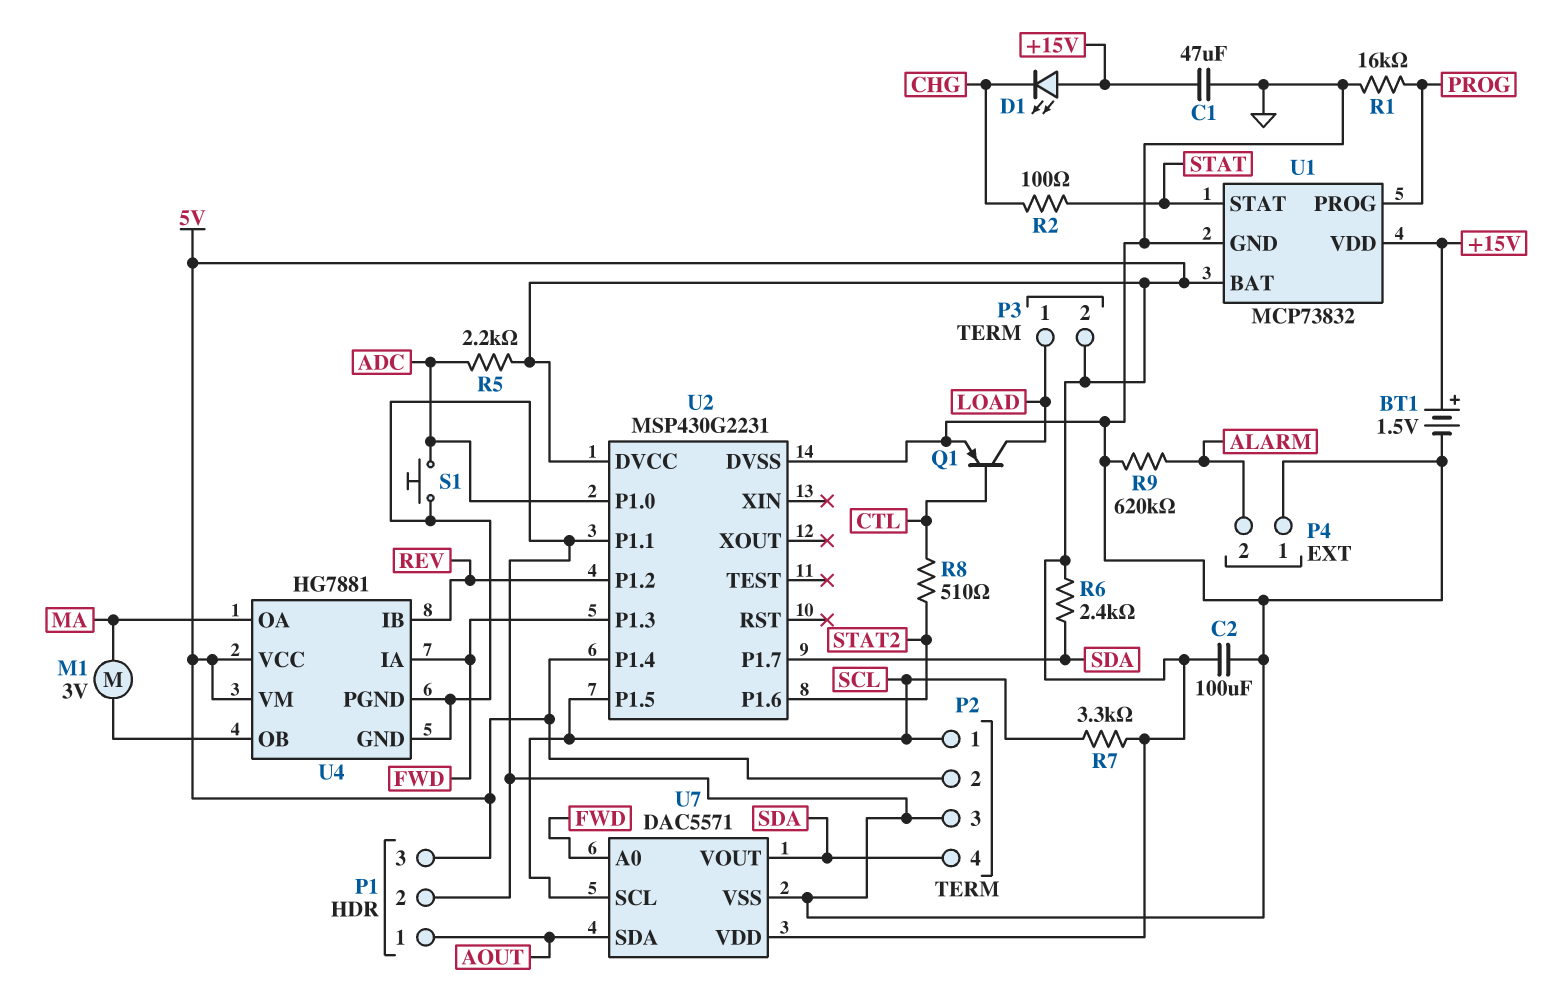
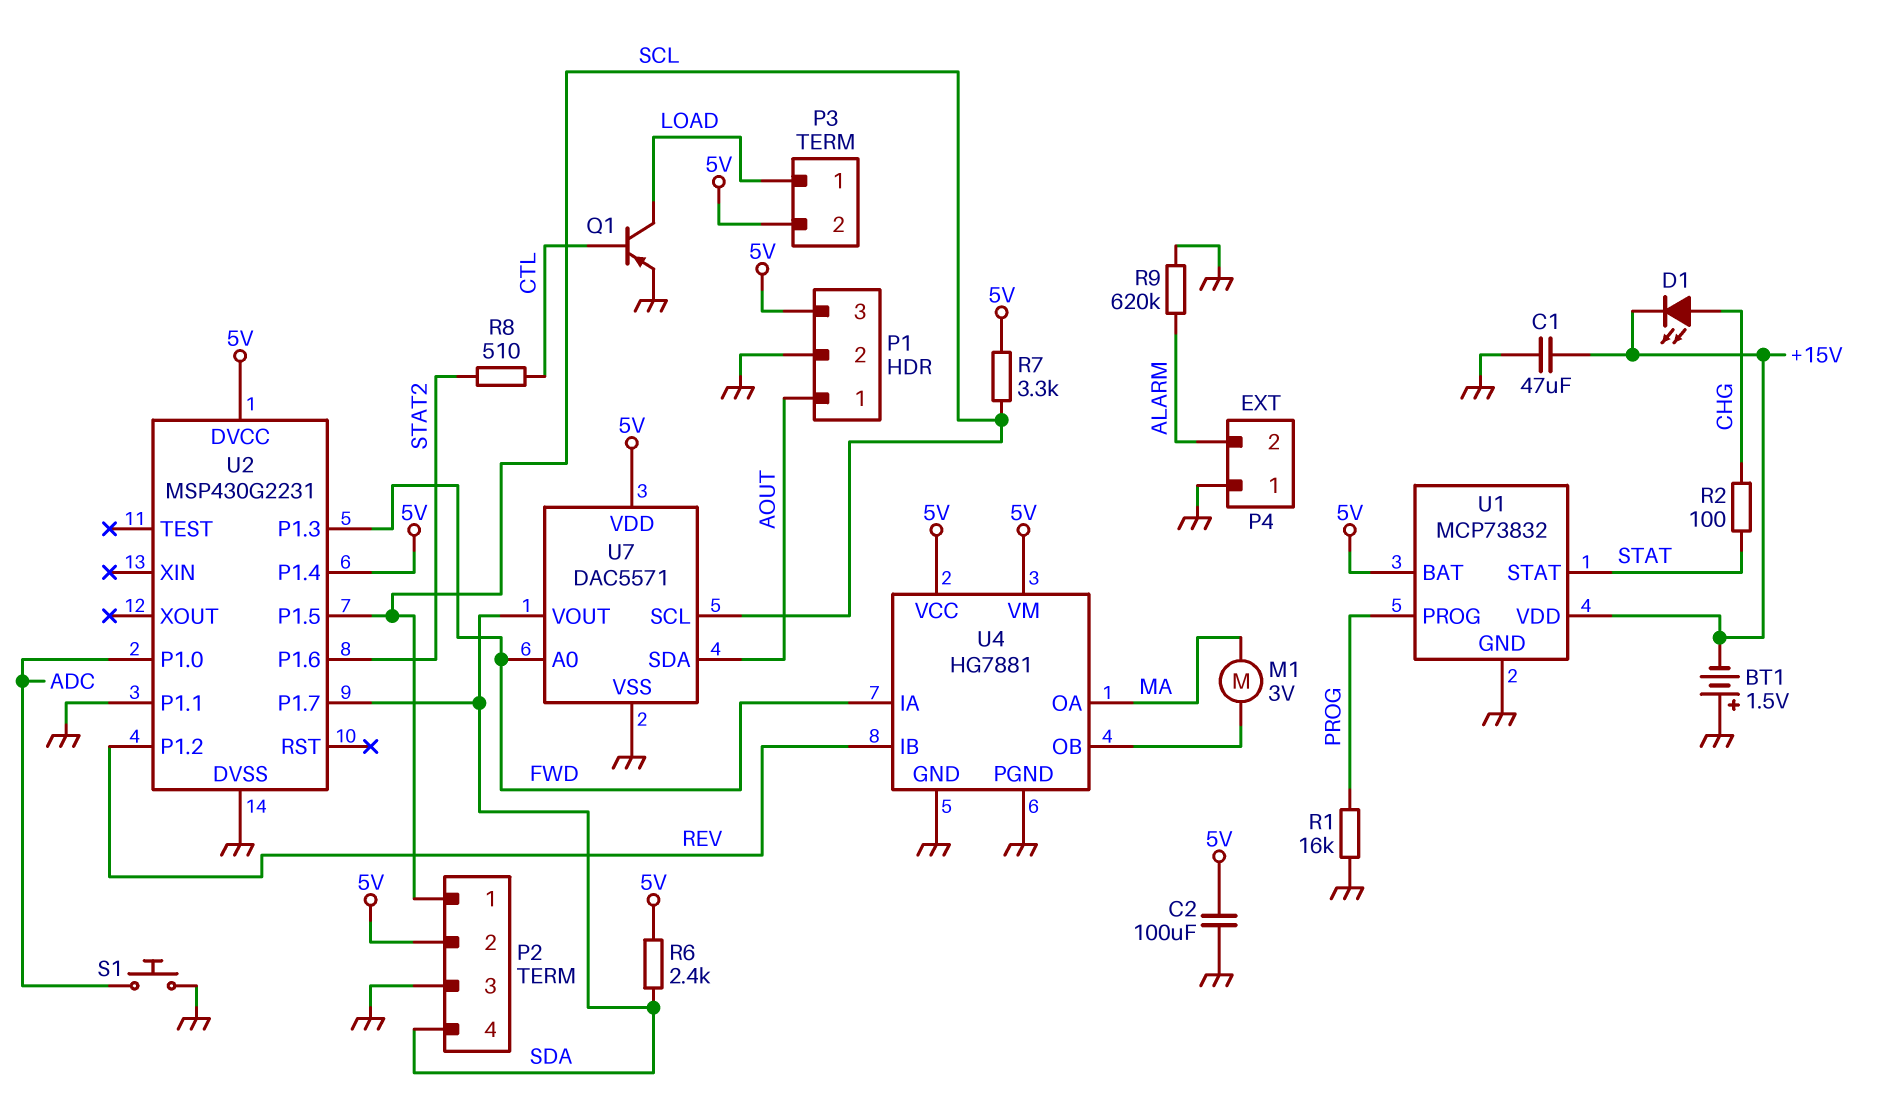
BT1: 1.5V (plus +15V, minus GND) -> 1.5V (plus GND, minus +15V)
D1: LED (A +15V, K CHG) -> LED (A CHG, K +15V)
R5: 2.2k (5V, ADC) -> none

